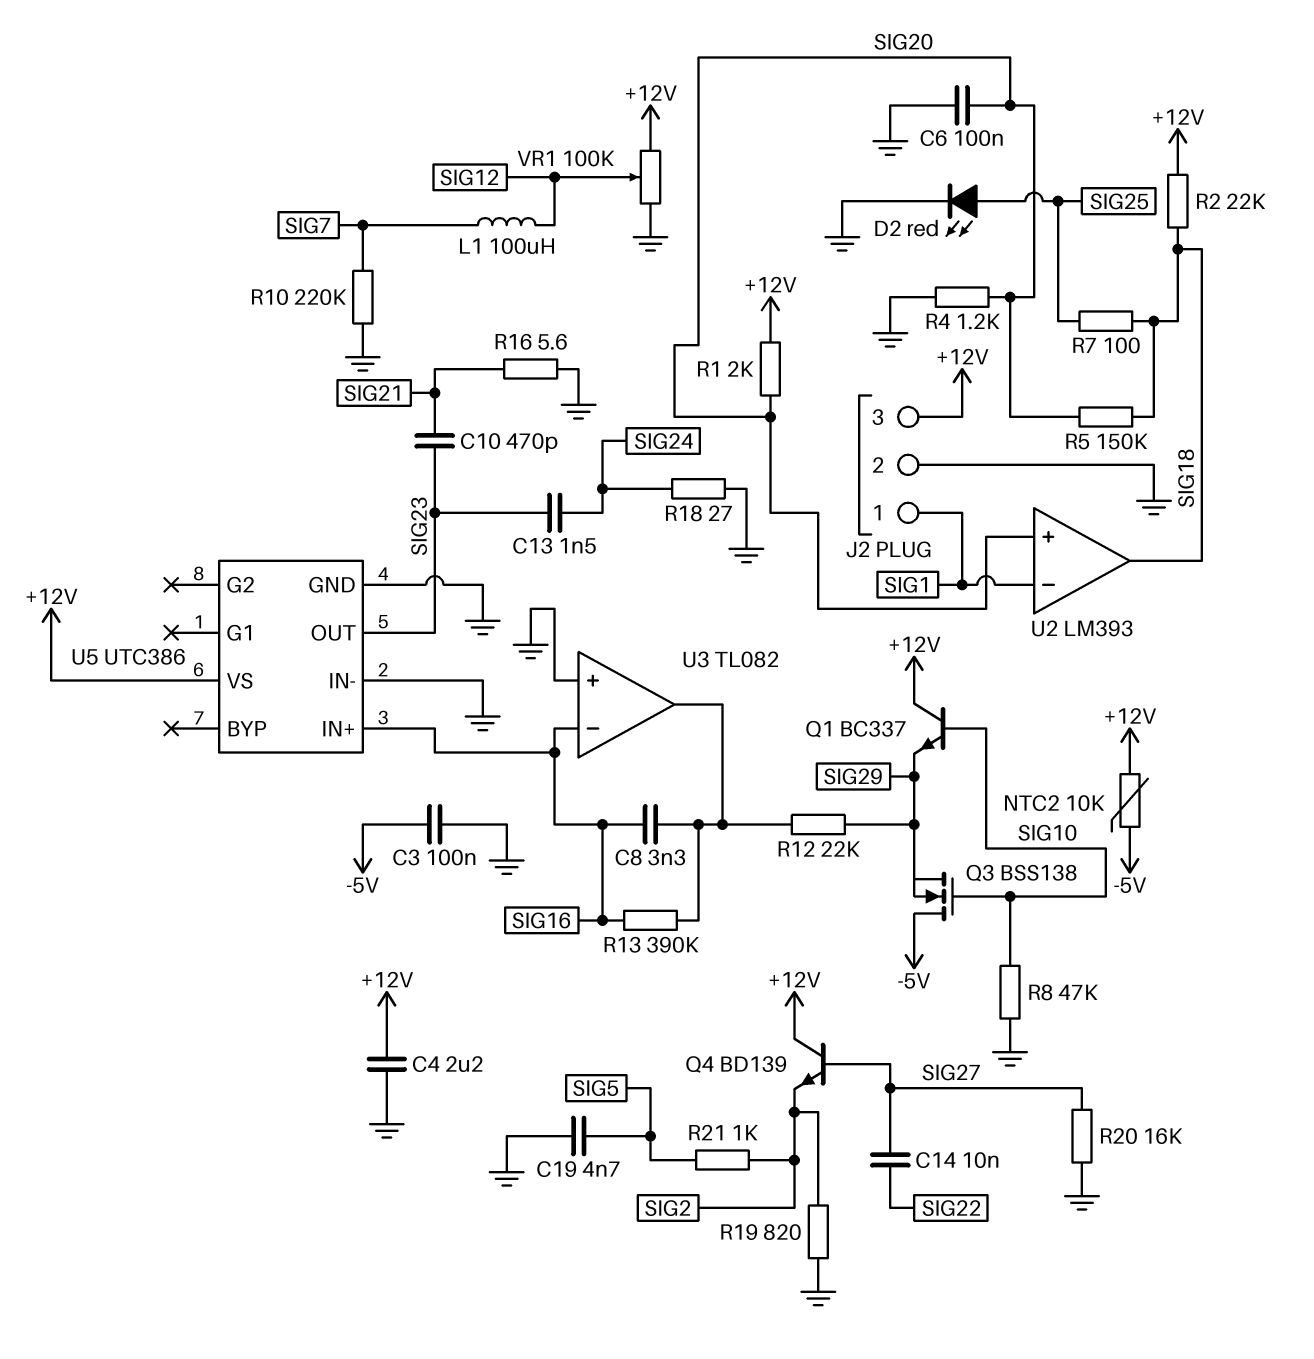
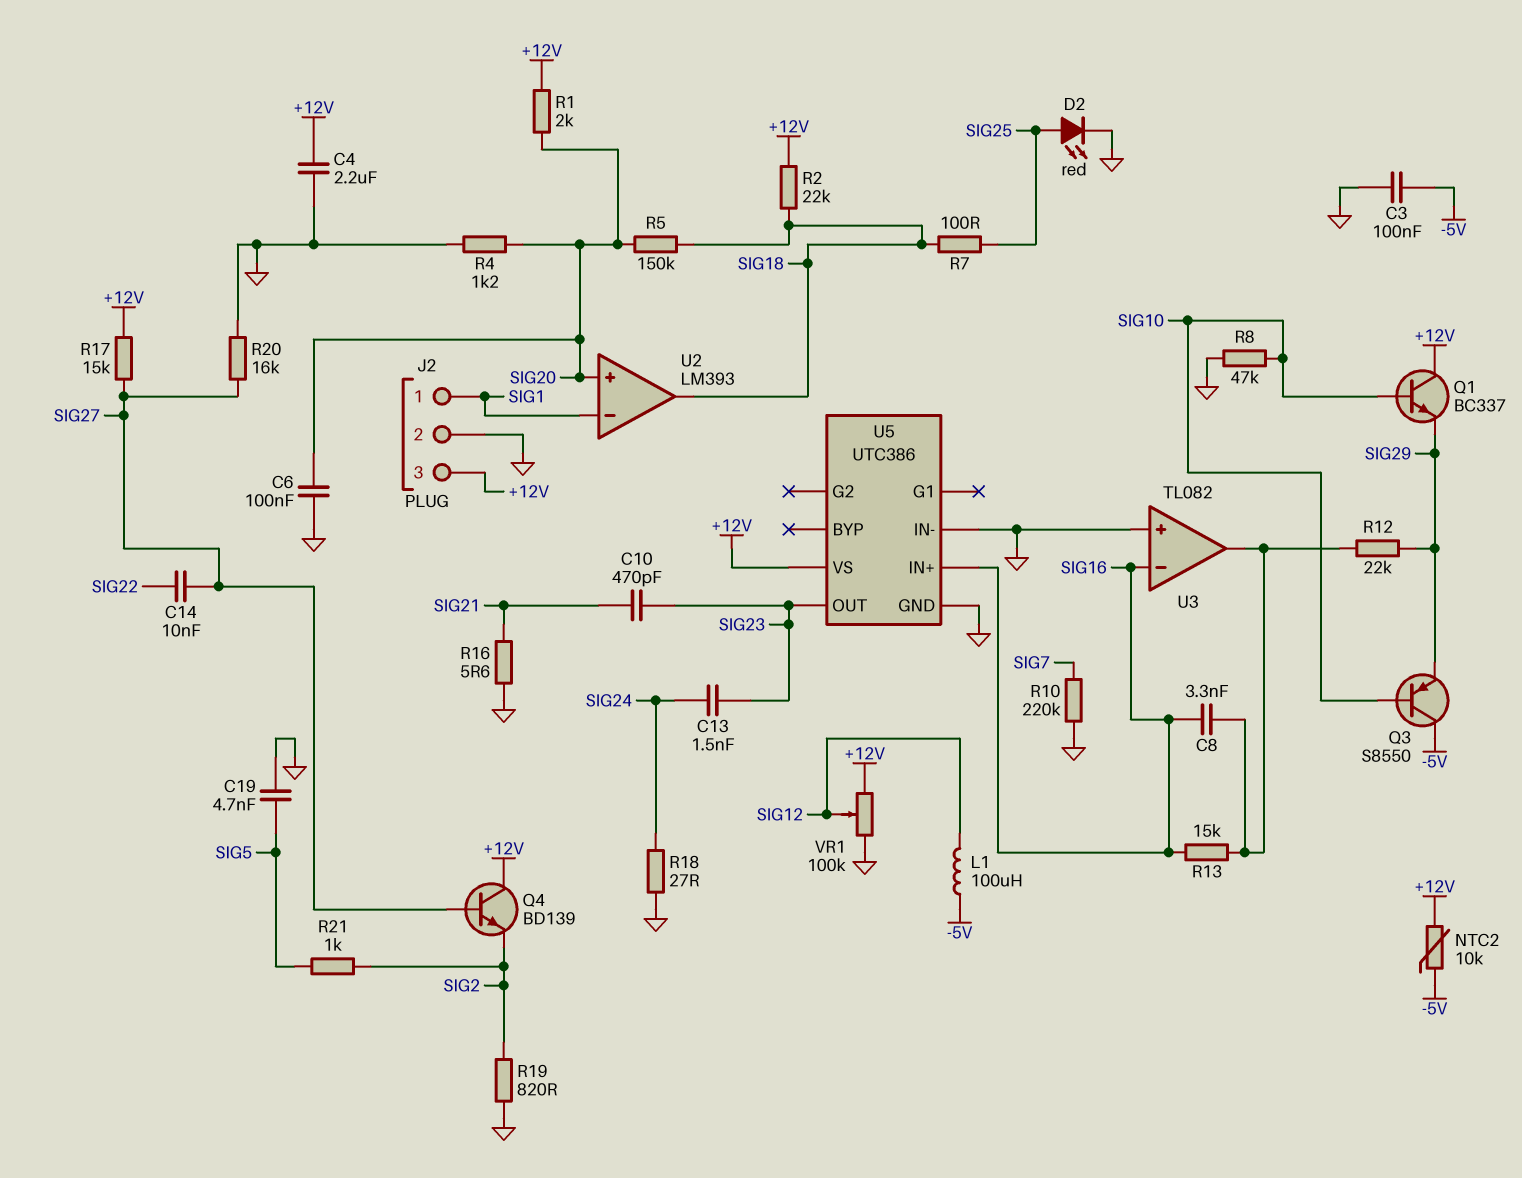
L1: 100uH (SIG7, SIG12) -> 100uH (-5V, SIG12)
Q3: NMOS BSS138 (G SIG10, D -5V, S SIG29) -> PNP S8550 (B SIG10, C -5V, E SIG29)
R13: 390k (SIG16, U3/out) -> 15k (SIG16, U3/out)
R17: none -> 15k (+12V, SIG27)

